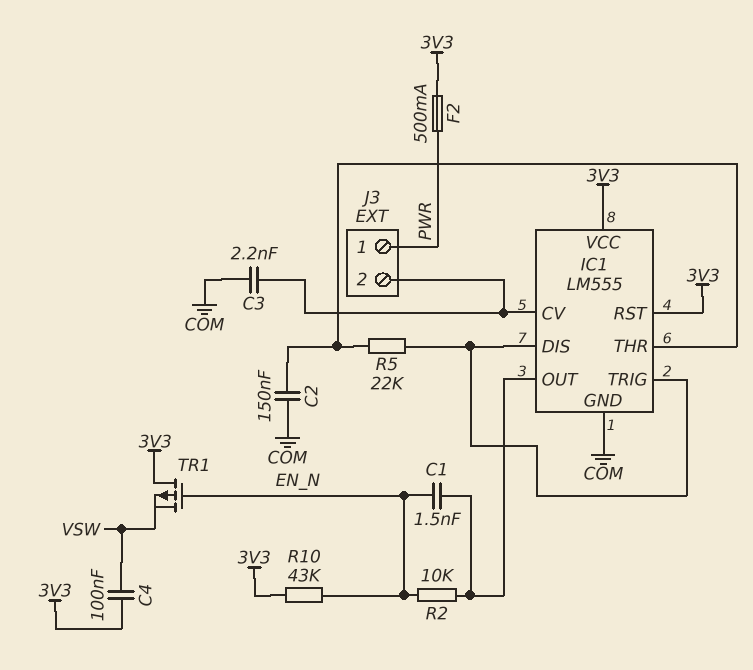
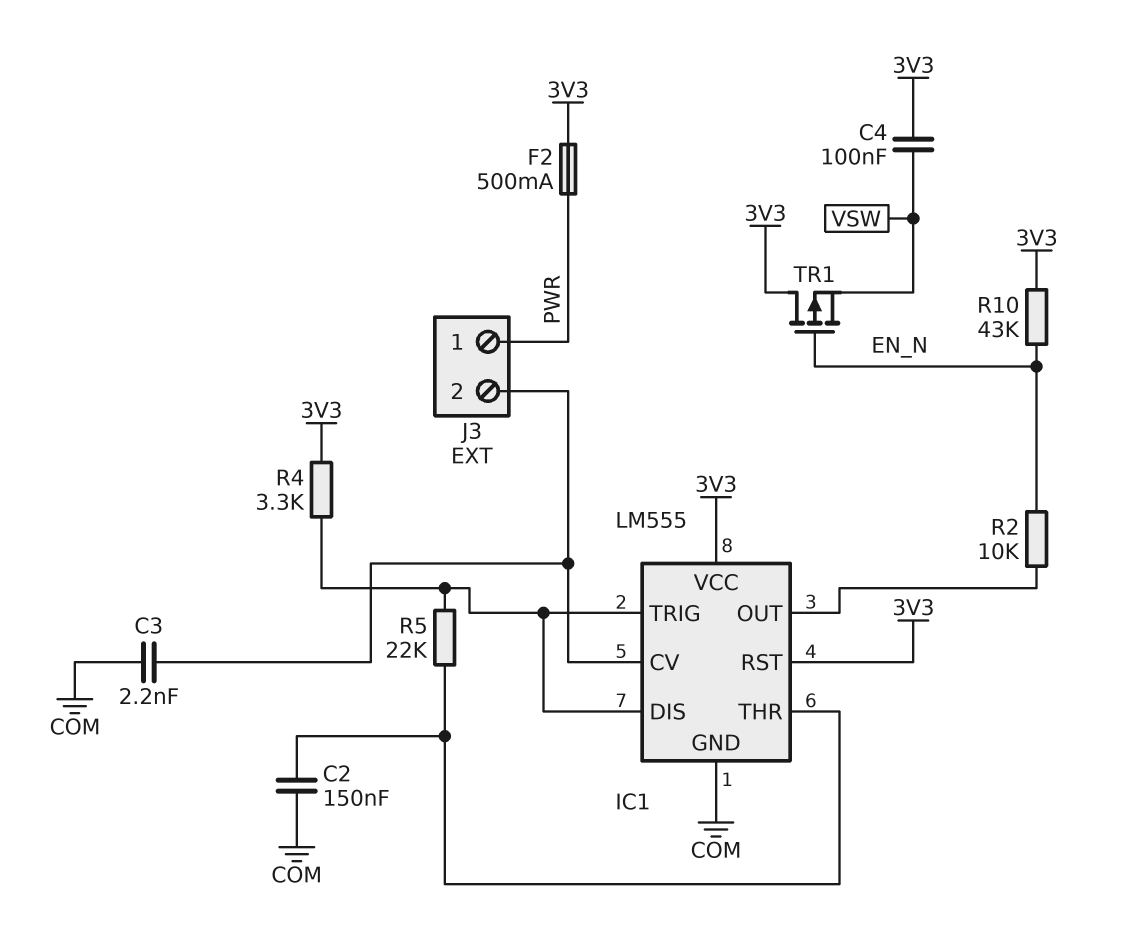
C1: 1.5nF (EN_N, IC1/OUT) -> none
R4: none -> 3.3k (3V3, IC1/DIS)

